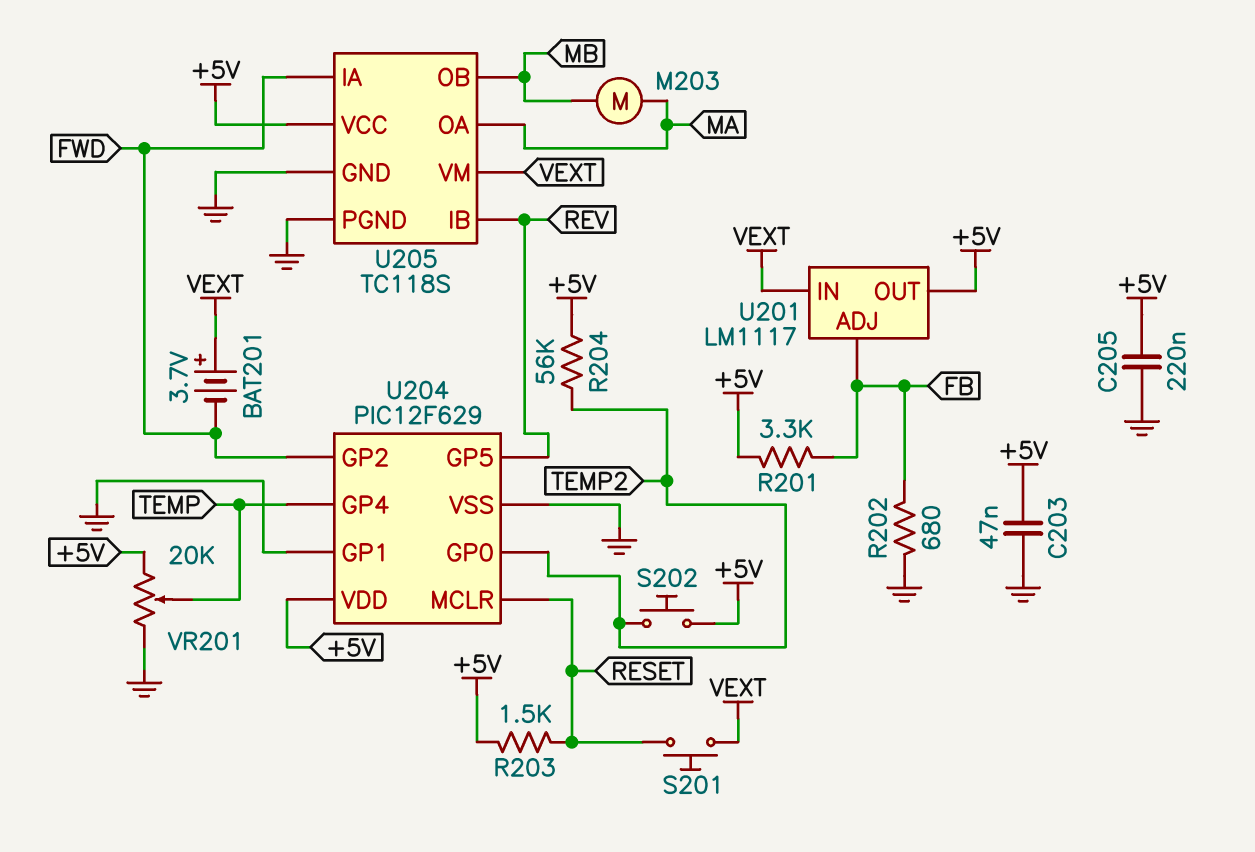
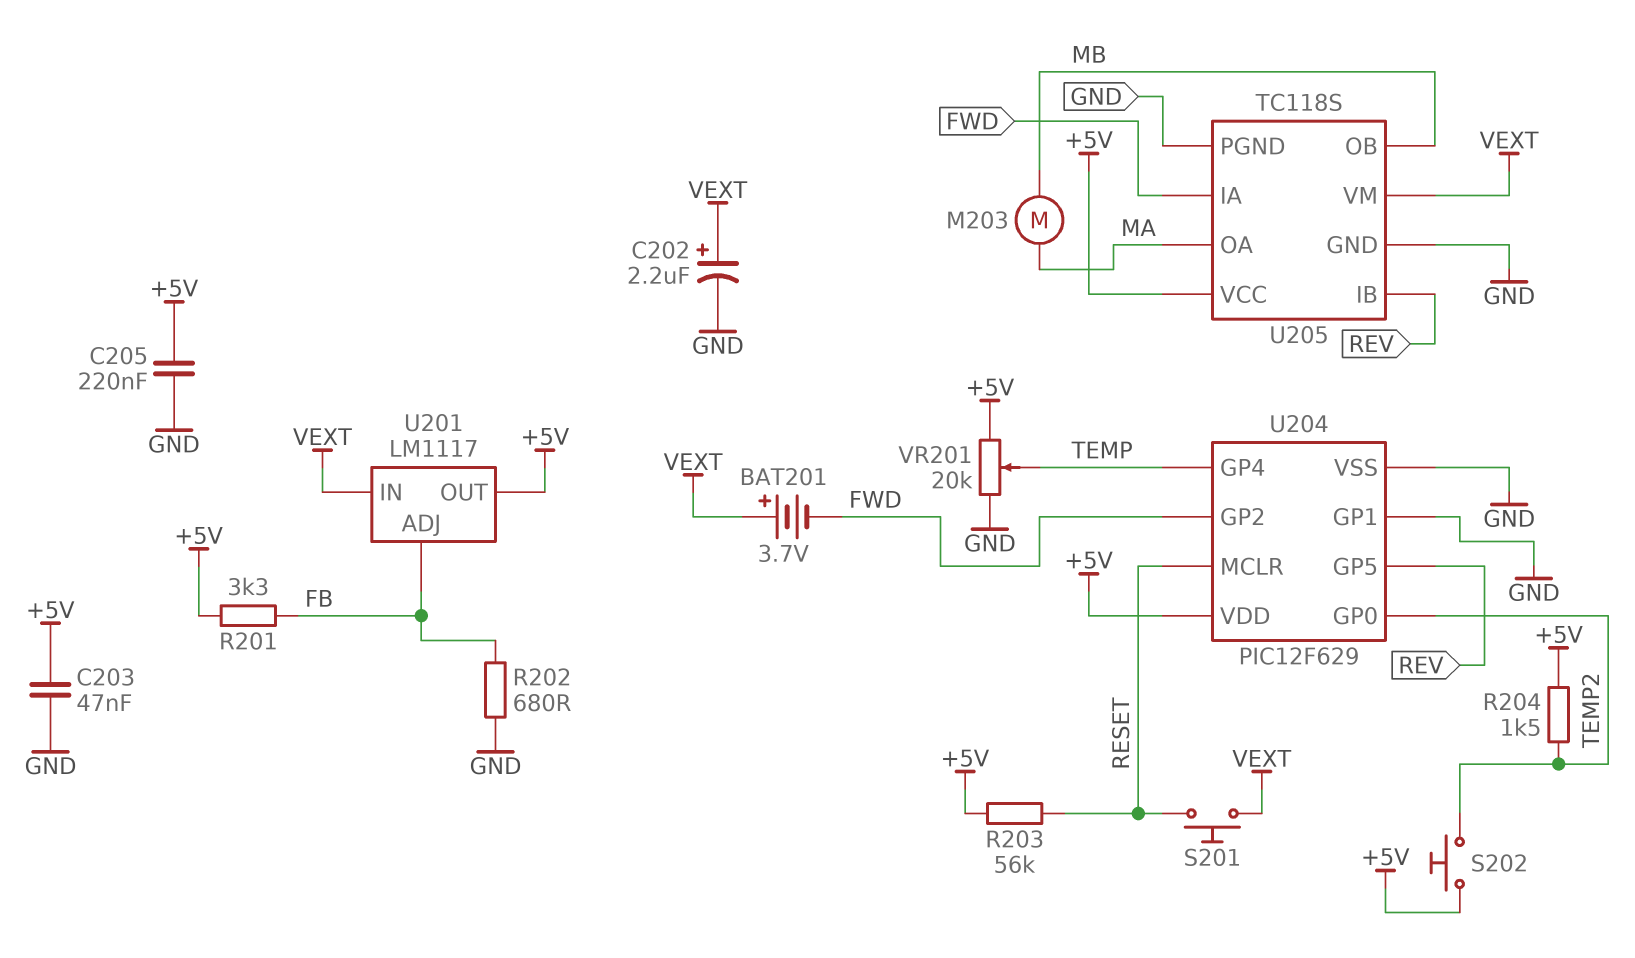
C202: none -> 2.2uF (plus VEXT, minus GND)
R203: 1.5k (+5V, RESET) -> 56k (+5V, RESET)
R204: 56k (+5V, TEMP2) -> 1.5k (+5V, TEMP2)

